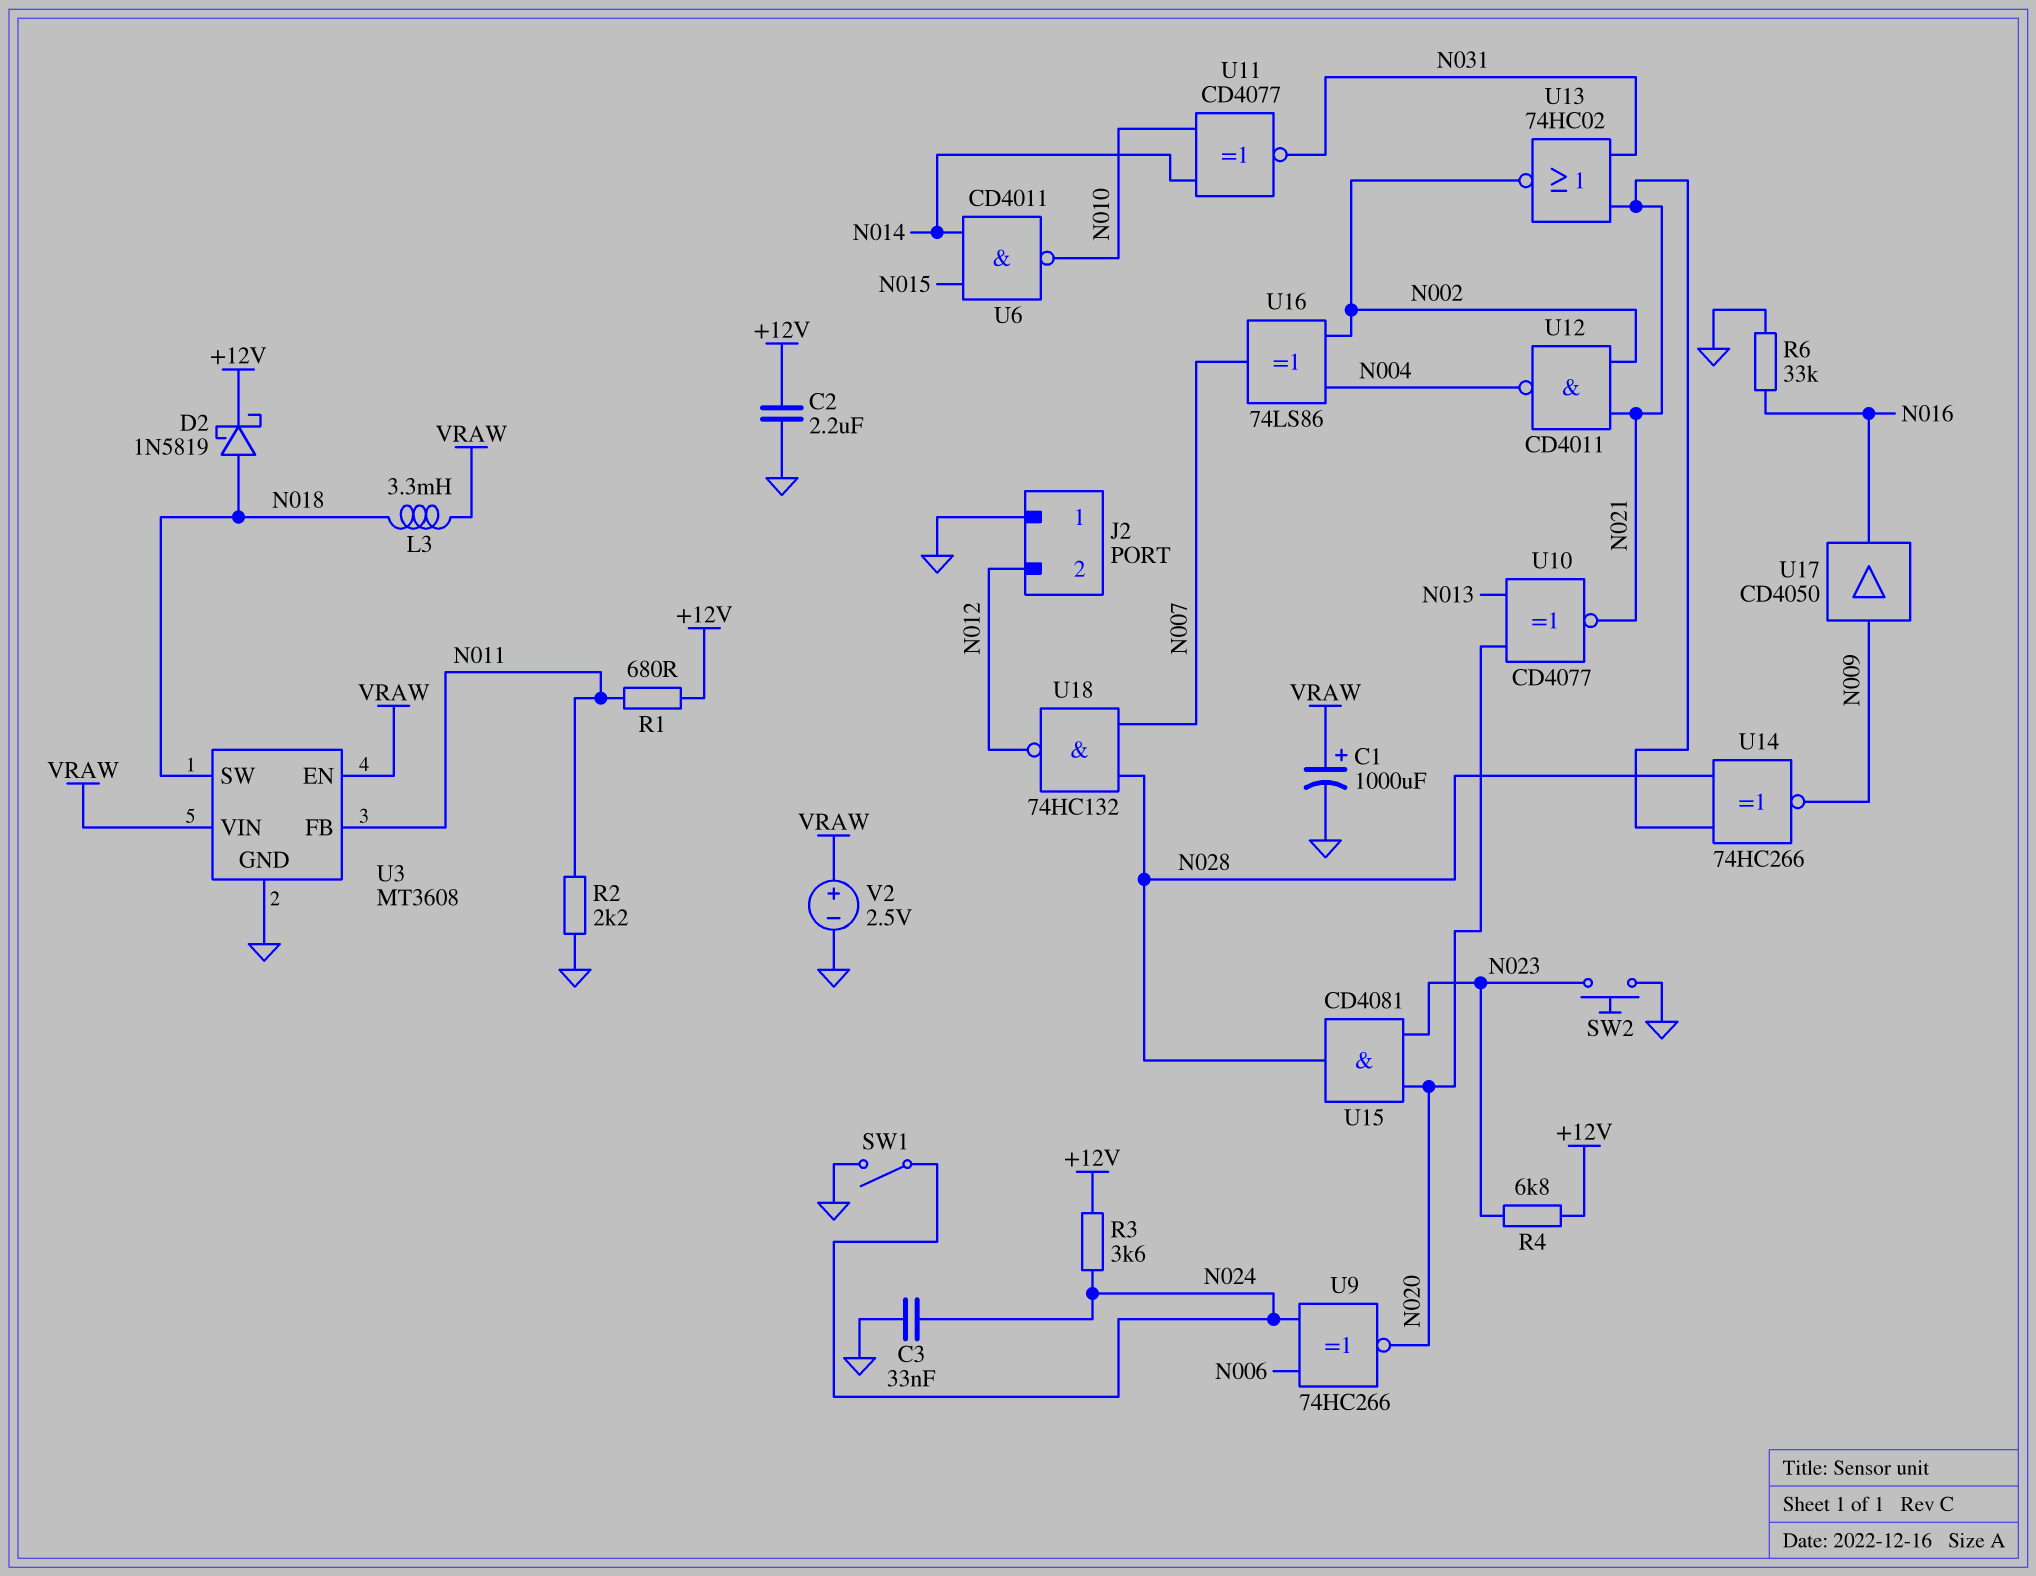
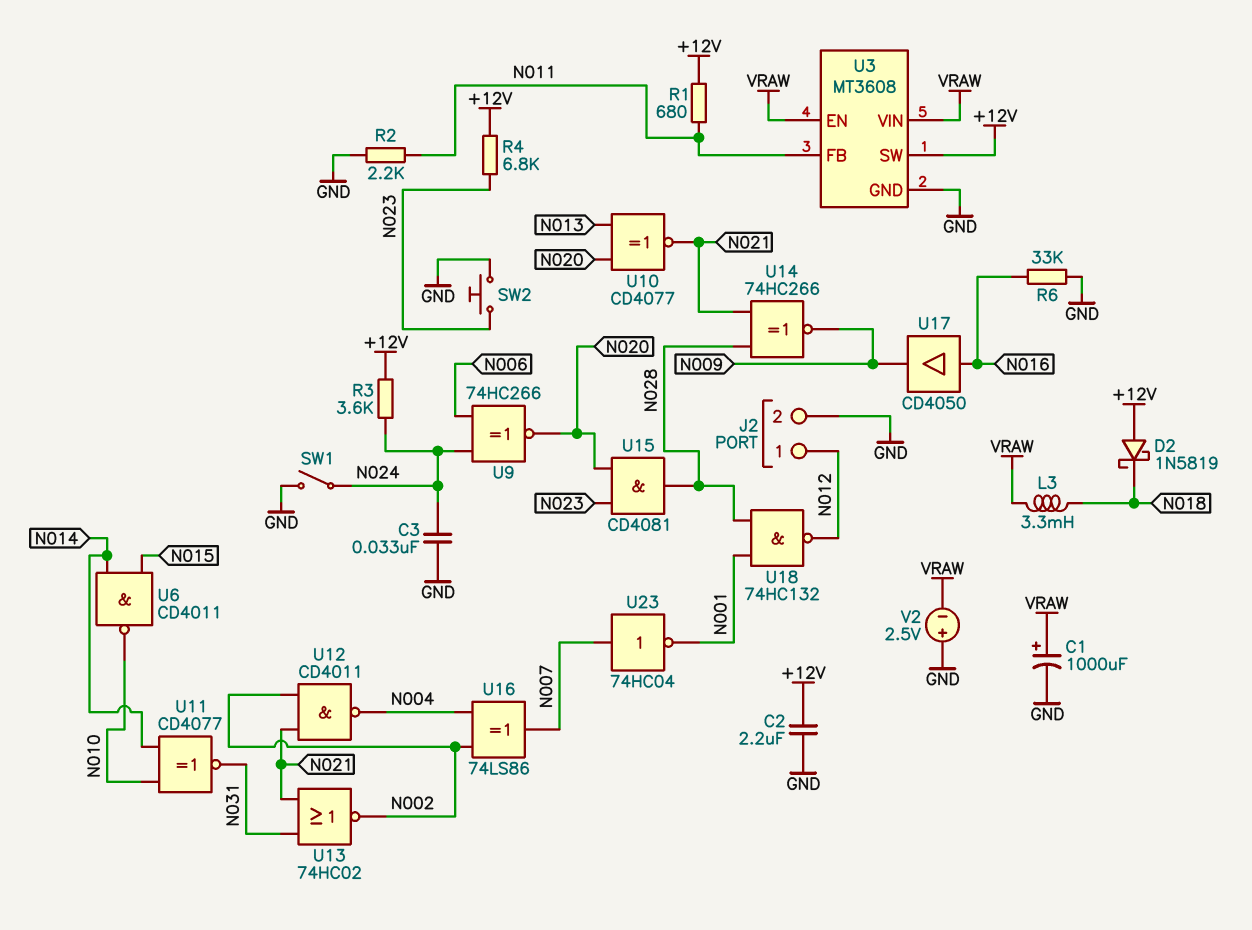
D2: schottky 1N5819 (A N018, K +12V) -> schottky 1N5819 (A +12V, K N018)
J2 pin 1: GND -> N012
J2 pin 2: N012 -> GND
U3 pin SW: N018 -> +12V
U17: buffer CD4050 (in N009, out N016) -> buffer CD4050 (in N016, out N009)
U18: NAND 74HC132 (in N007, in N028, out N012) -> NAND 74HC132 (in N001, in N028, out N012)
U23: none -> NOT 74HC04 (in N007, out N001)
V2: 2.5V (plus VRAW, minus GND) -> 2.5V (plus GND, minus VRAW)

